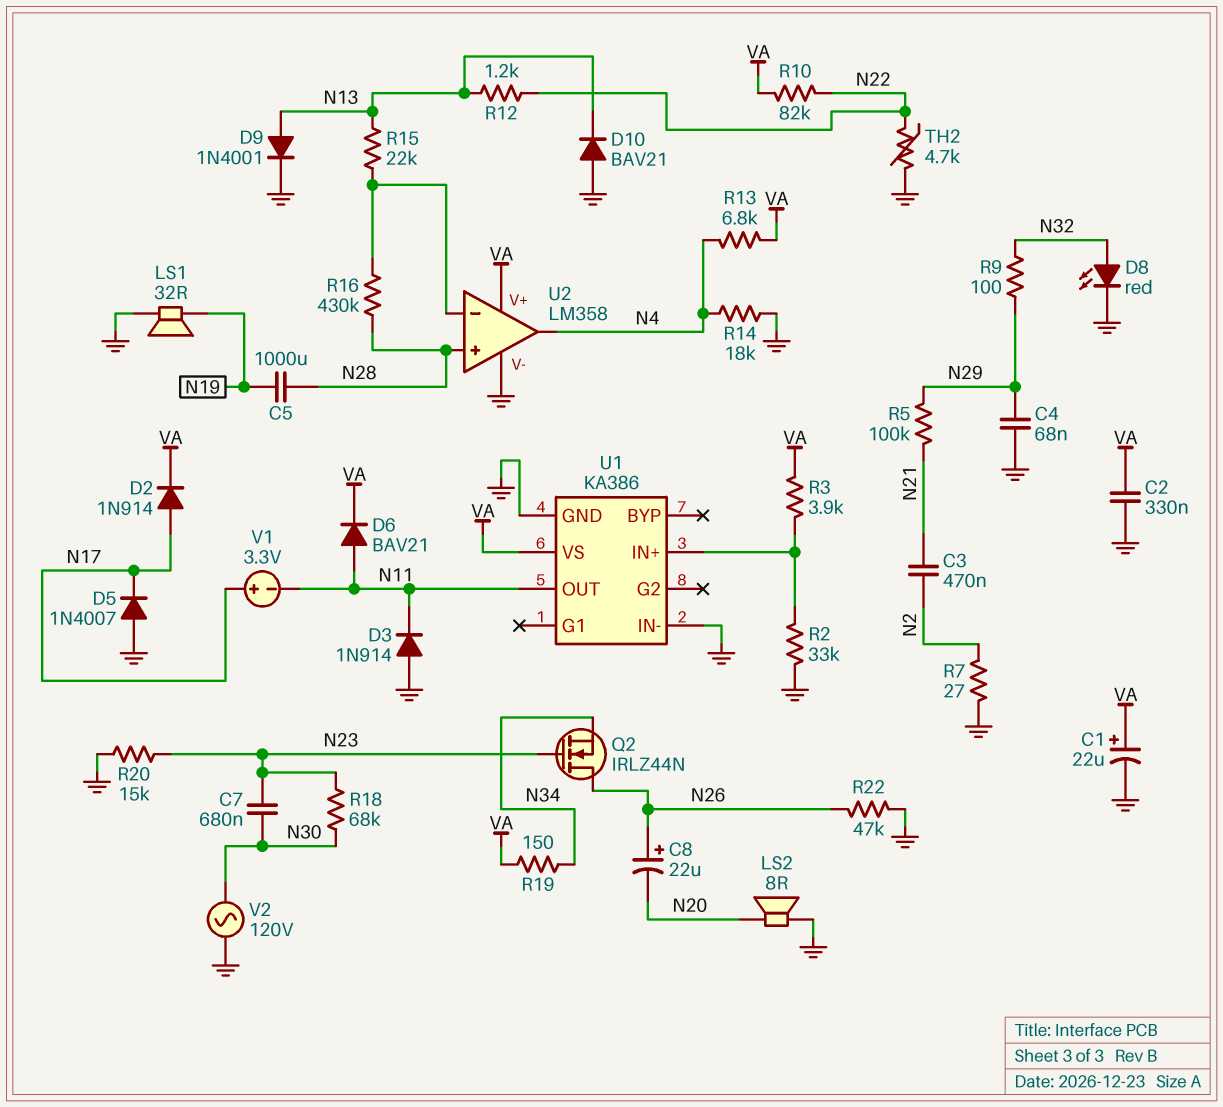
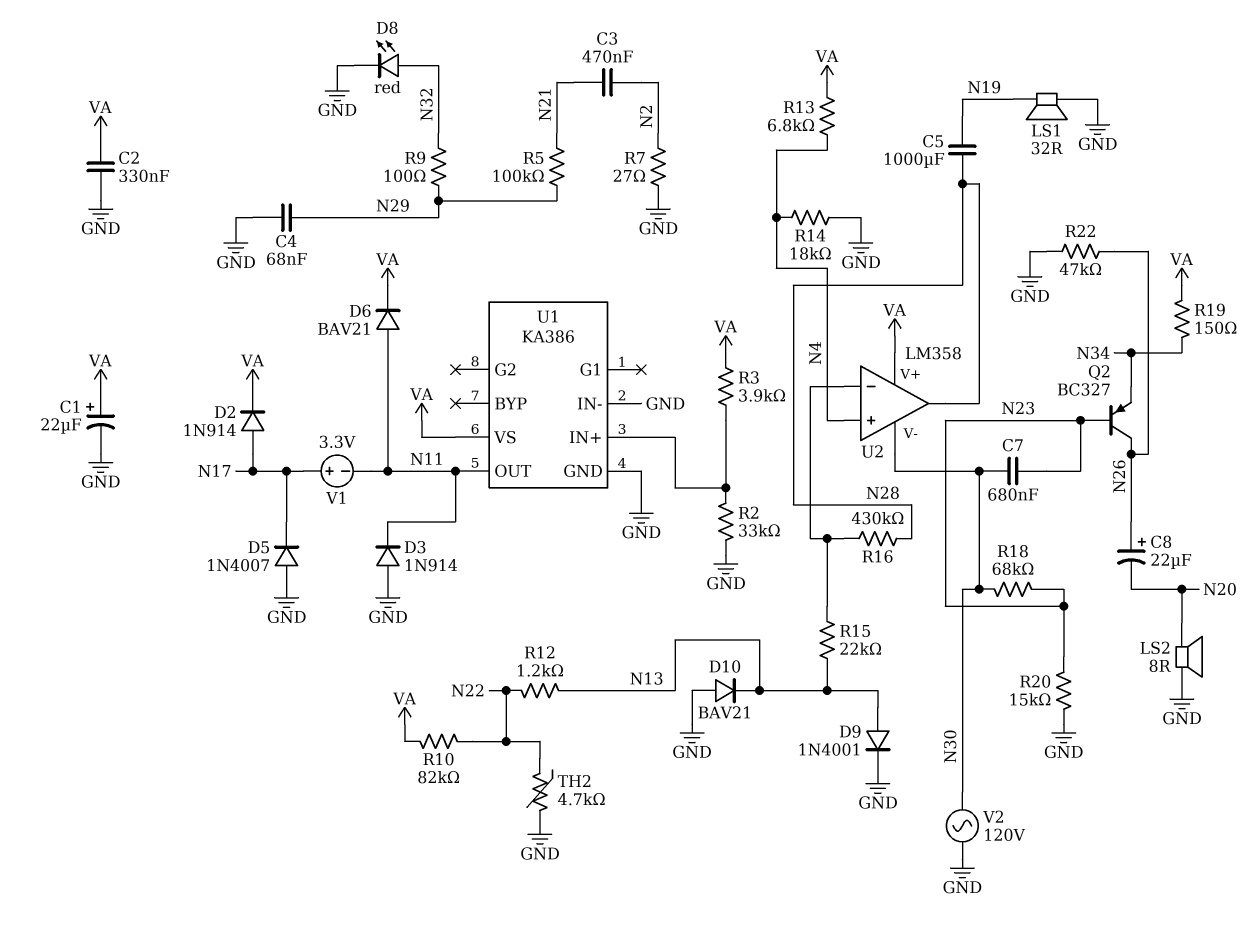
Q2: NMOS IRLZ44N (G N23, D N26, S N34) -> PNP BC327 (B N23, C N26, E N34)
U2 pin V-: GND -> N30
U2 pin in+: N28 -> N4
U2 pin out: N4 -> N28

